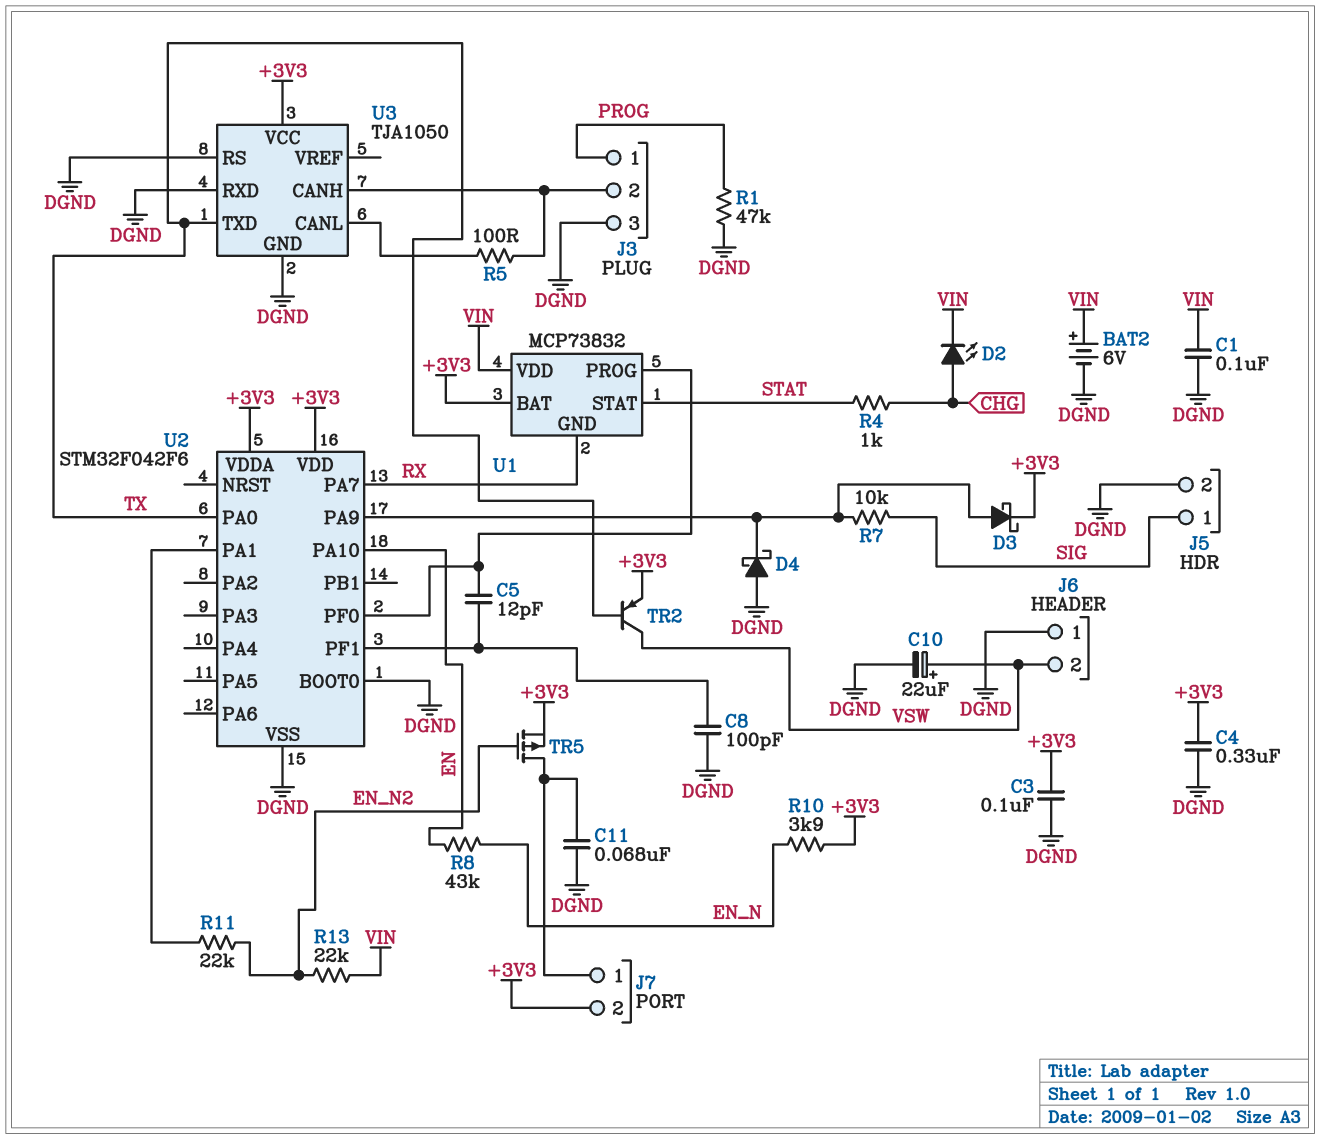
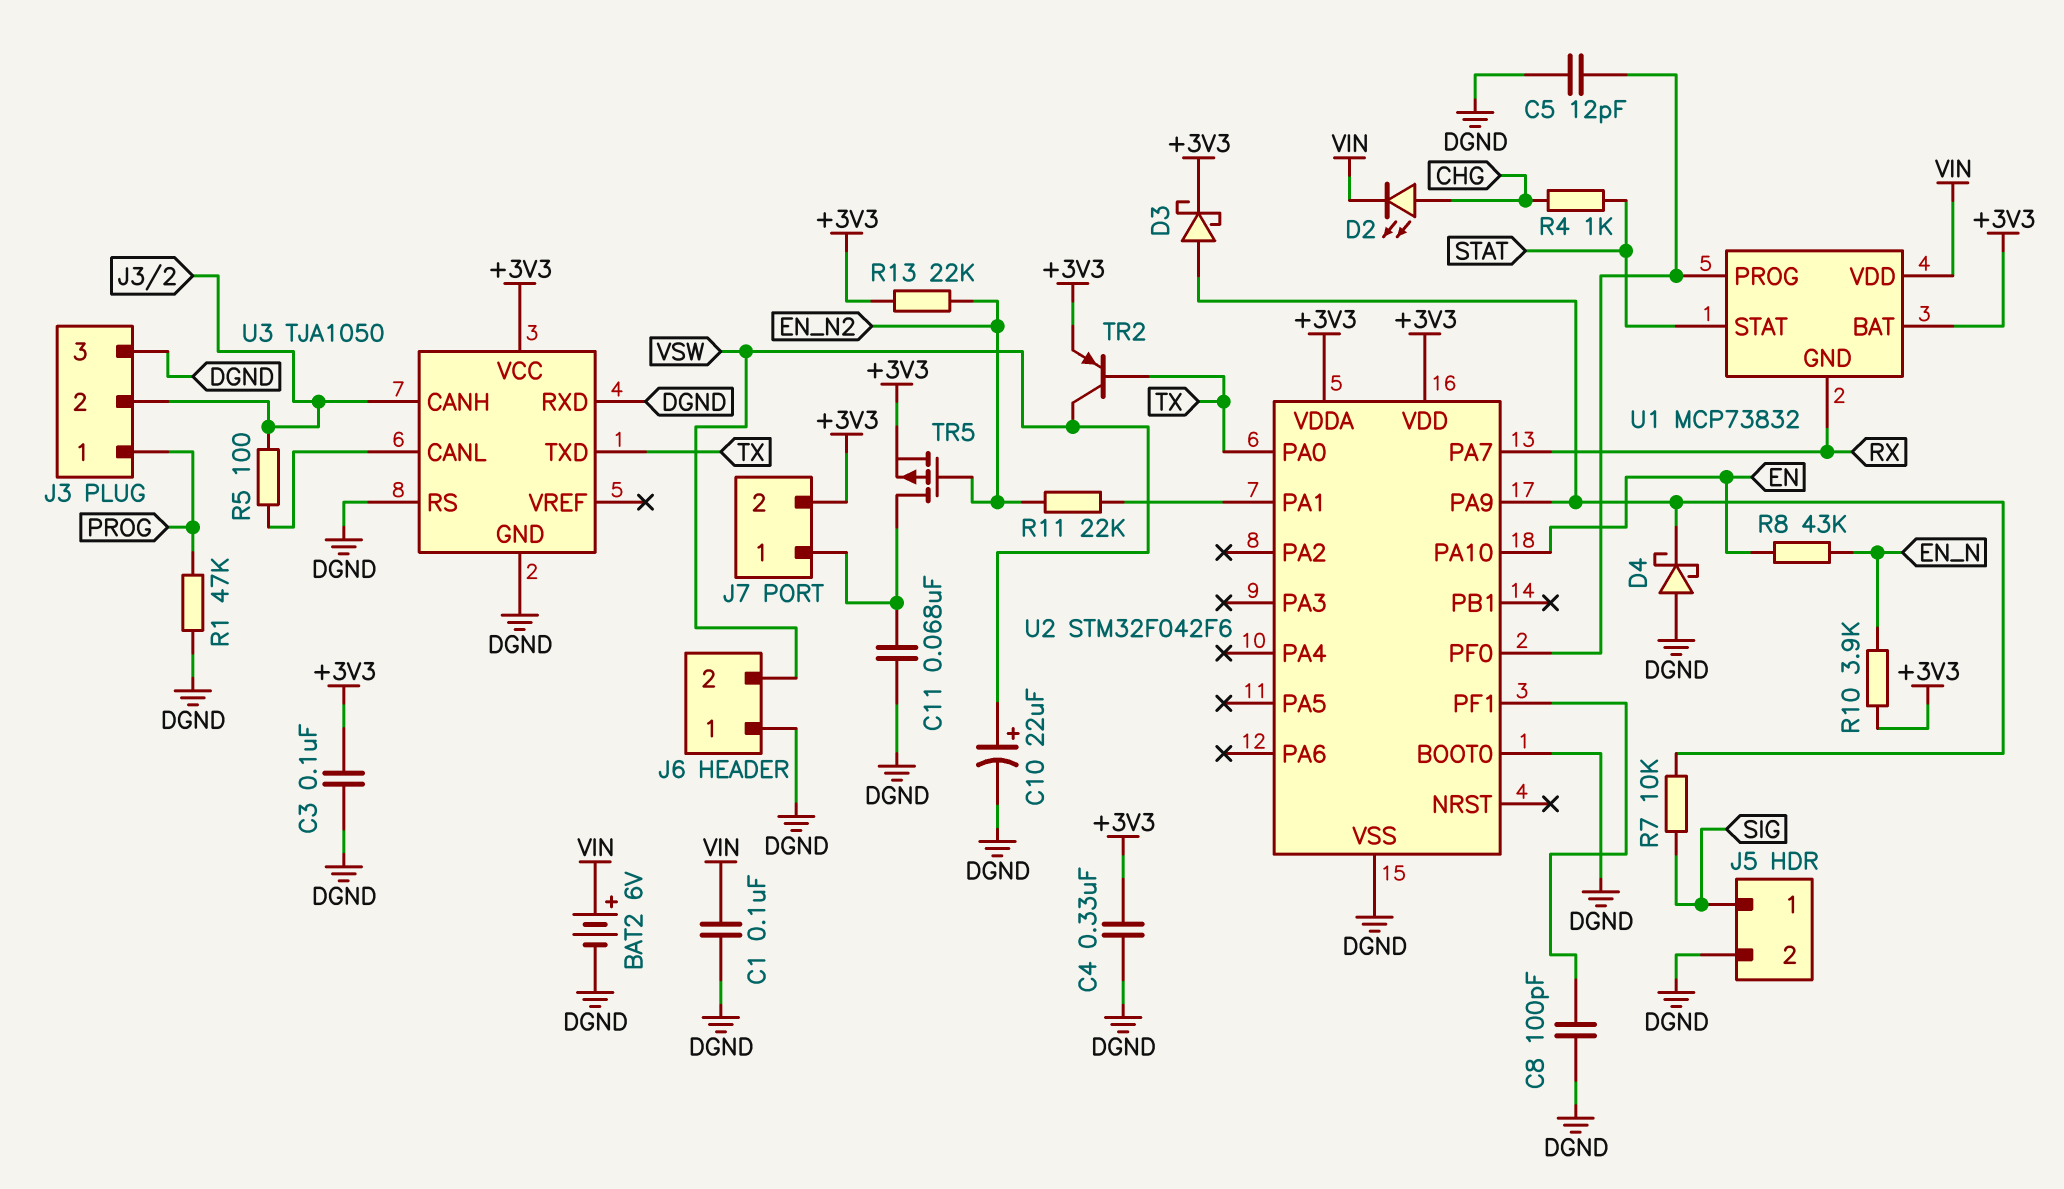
C5: 12pF (U1/PROG, U2/PF1) -> 12pF (DGND, U1/PROG)
R13: 22k (EN_N2, VIN) -> 22k (+3V3, EN_N2)

